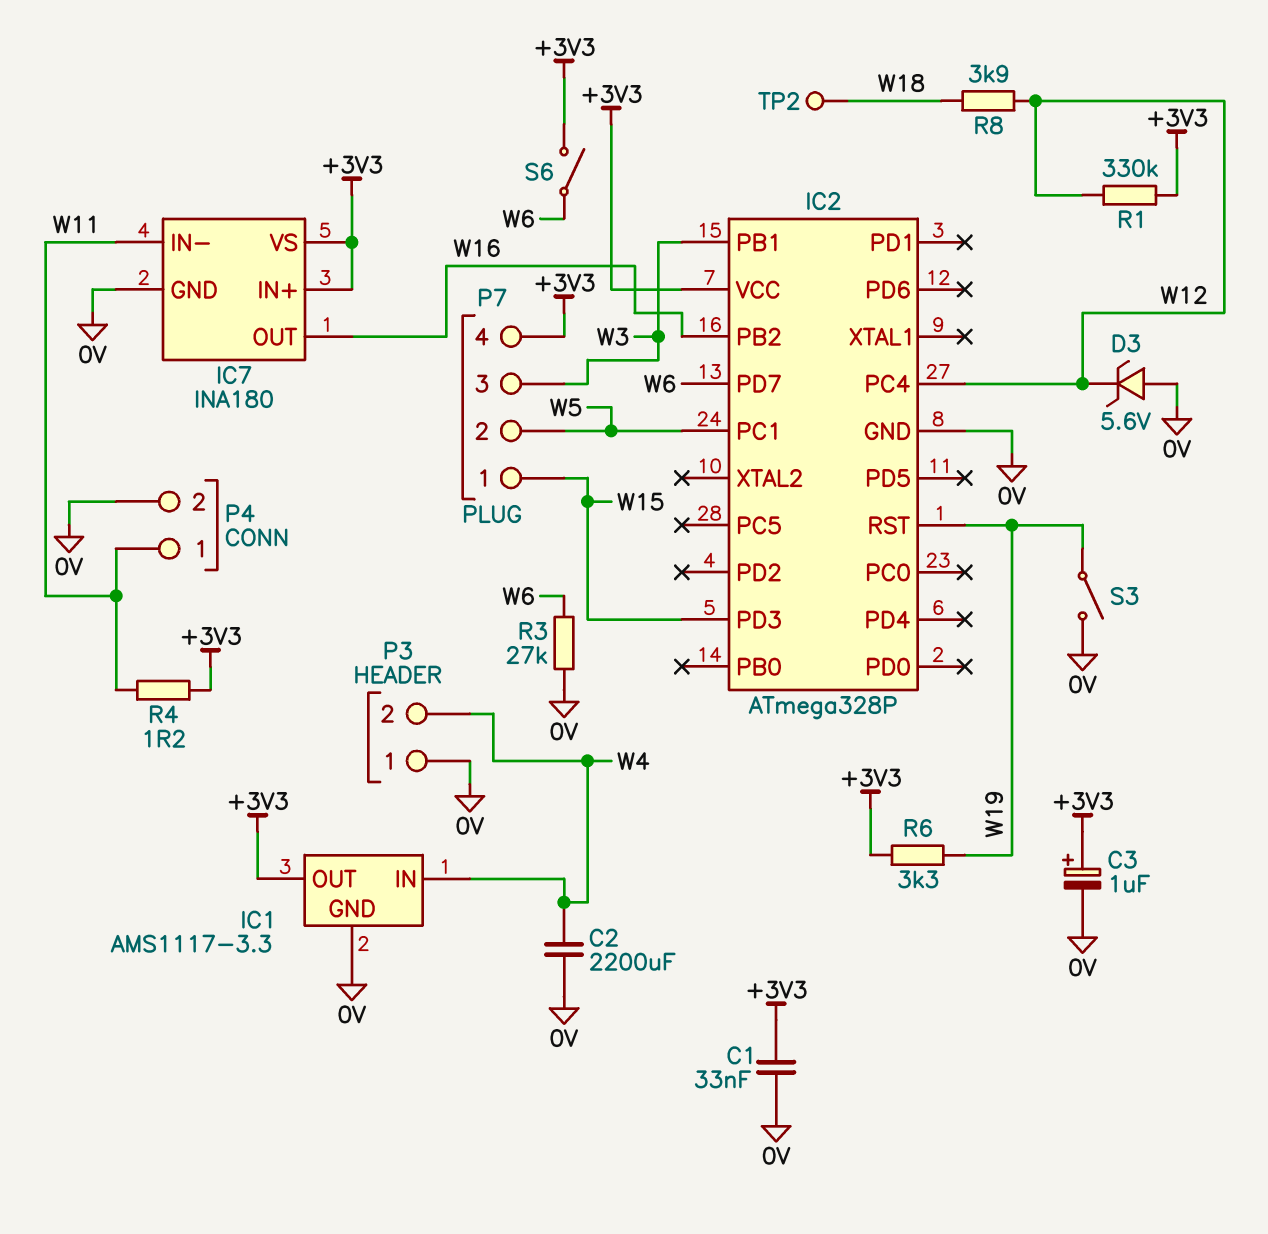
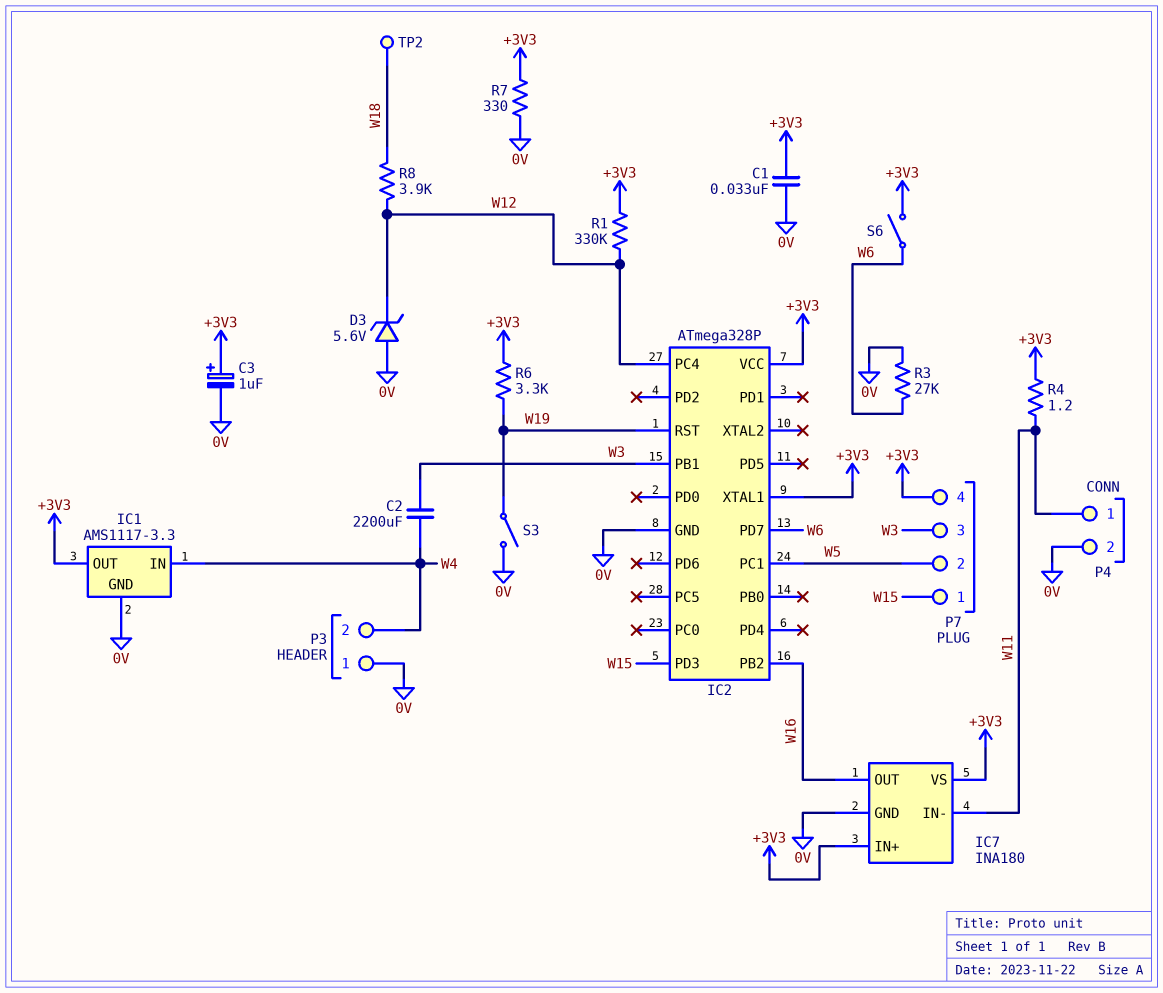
C2: 2200uF (0V, W4) -> 2200uF (W3, W4)
IC2 pin XTAL1: none -> +3V3
R7: none -> 330 (+3V3, 0V)

